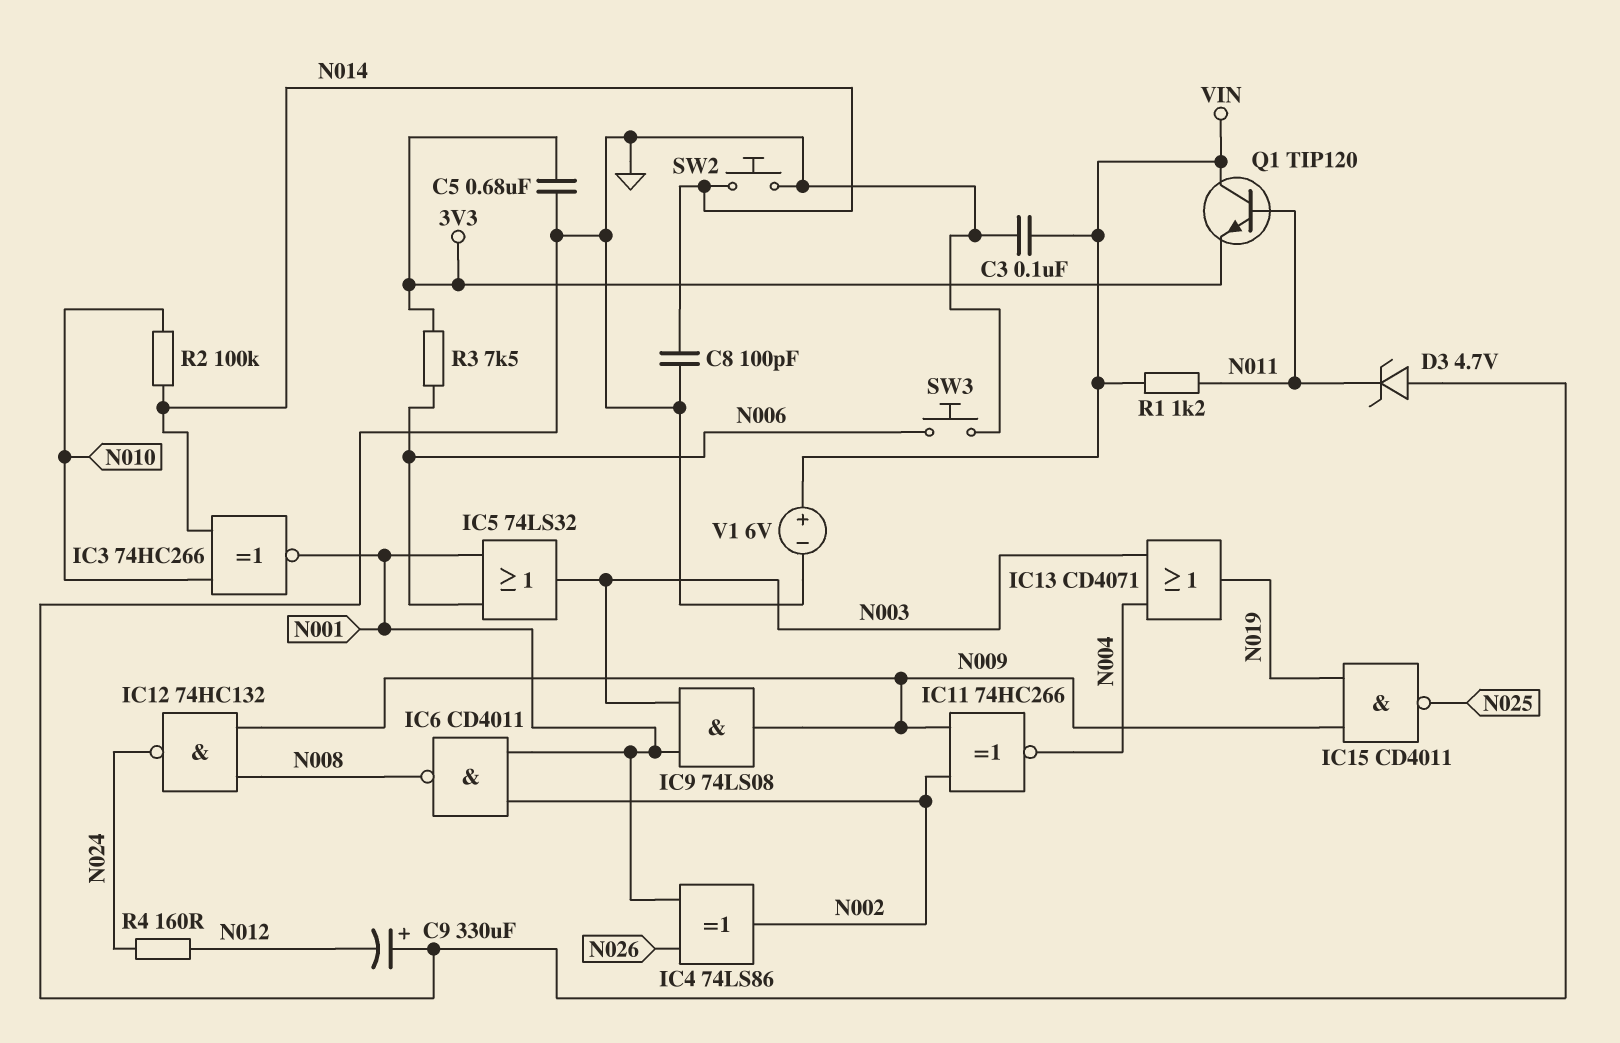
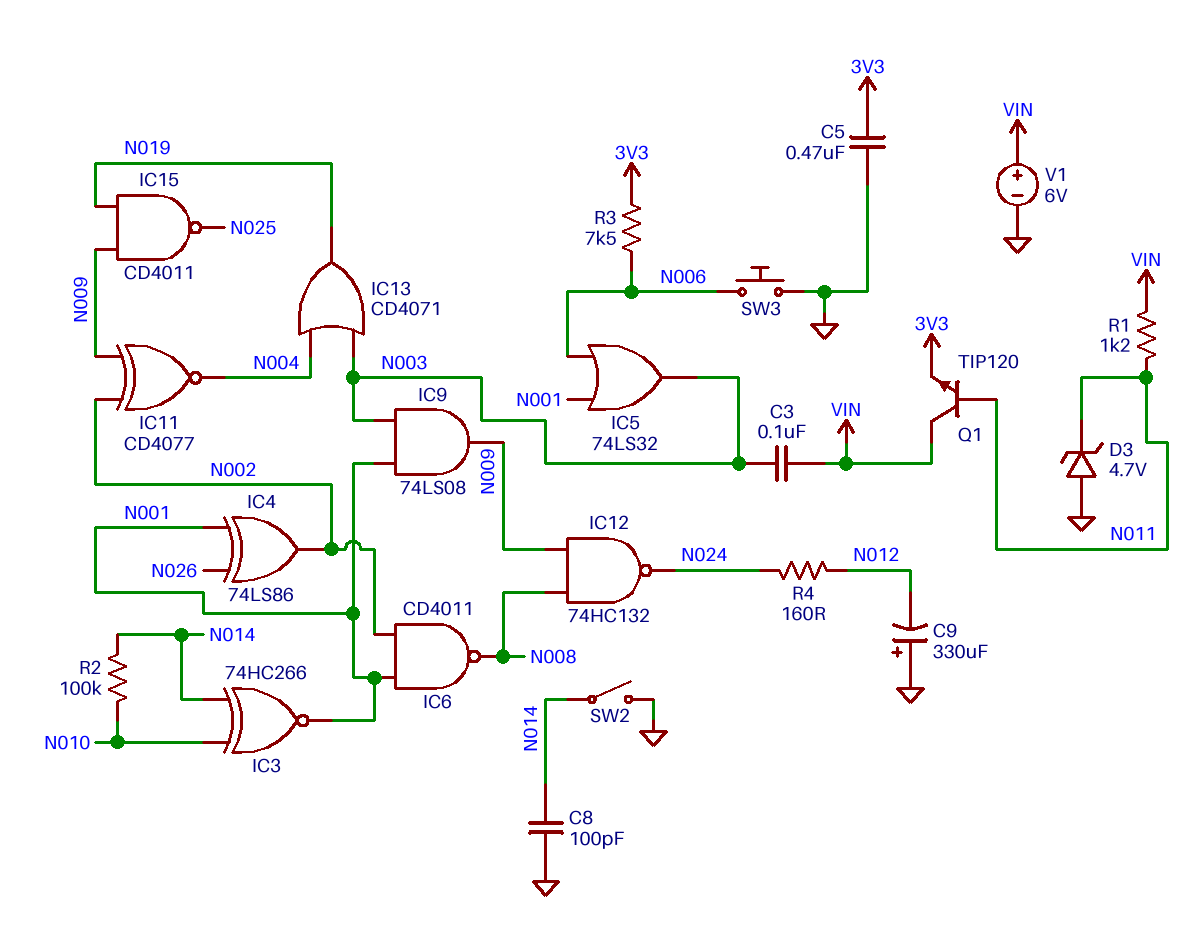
C3: 100nF (GND, VIN) -> 100nF (N003, VIN)
C5: 680nF (3V3, GND) -> 470nF (3V3, GND)
IC11: XNOR 74HC266 (in N002, in N009, out N004) -> XNOR CD4077 (in N002, in N009, out N004)
SW2: button (GND, N014) -> switch (GND, N014)

